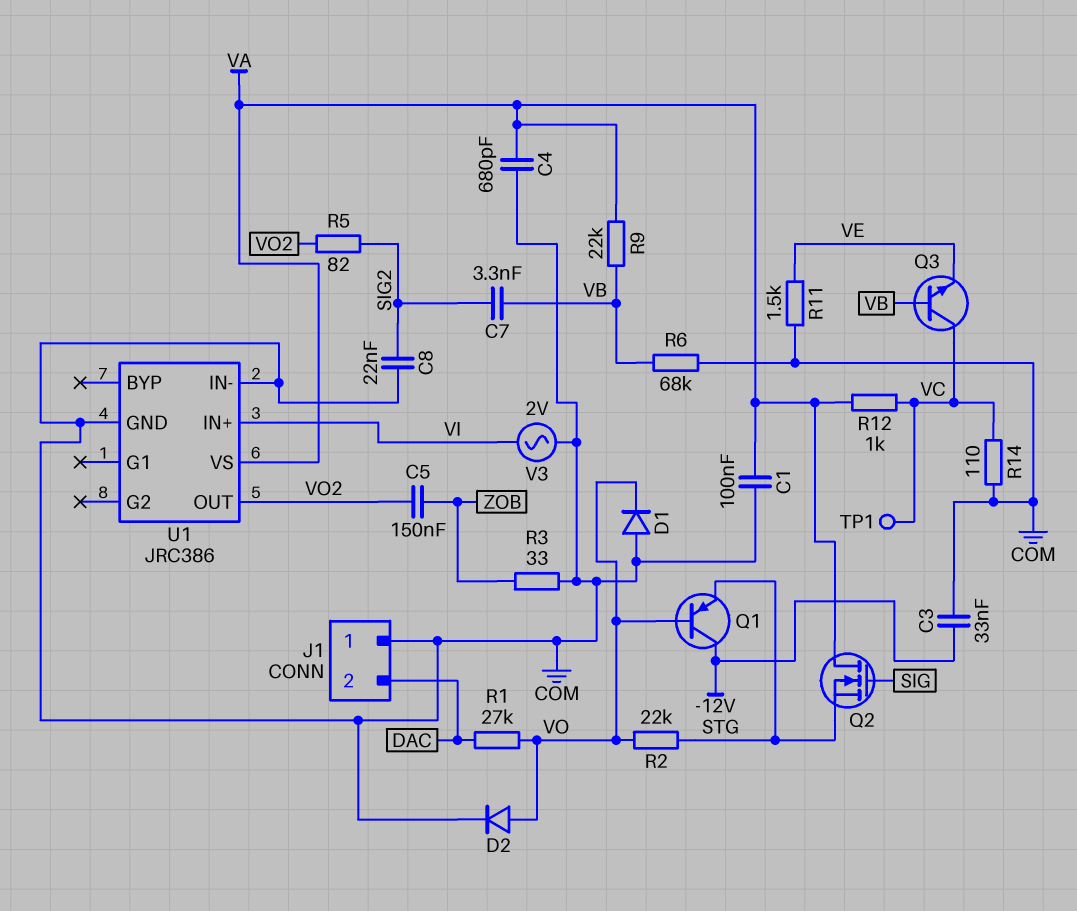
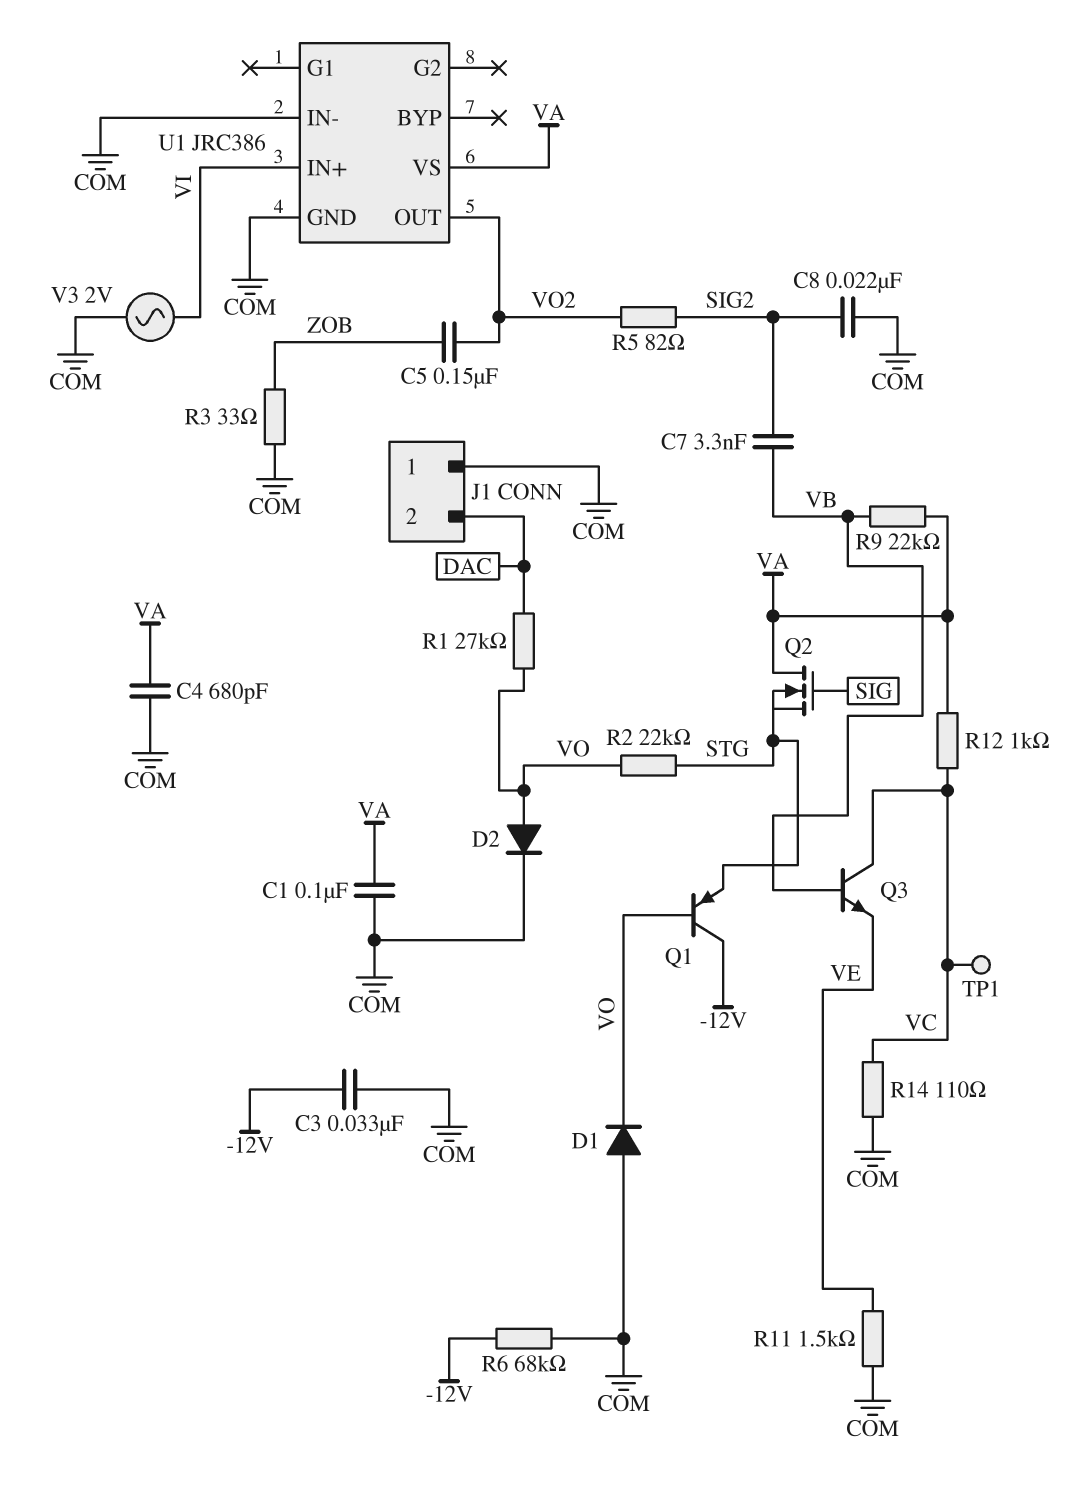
R6: 68k (COM, VB) -> 68k (-12V, COM)

